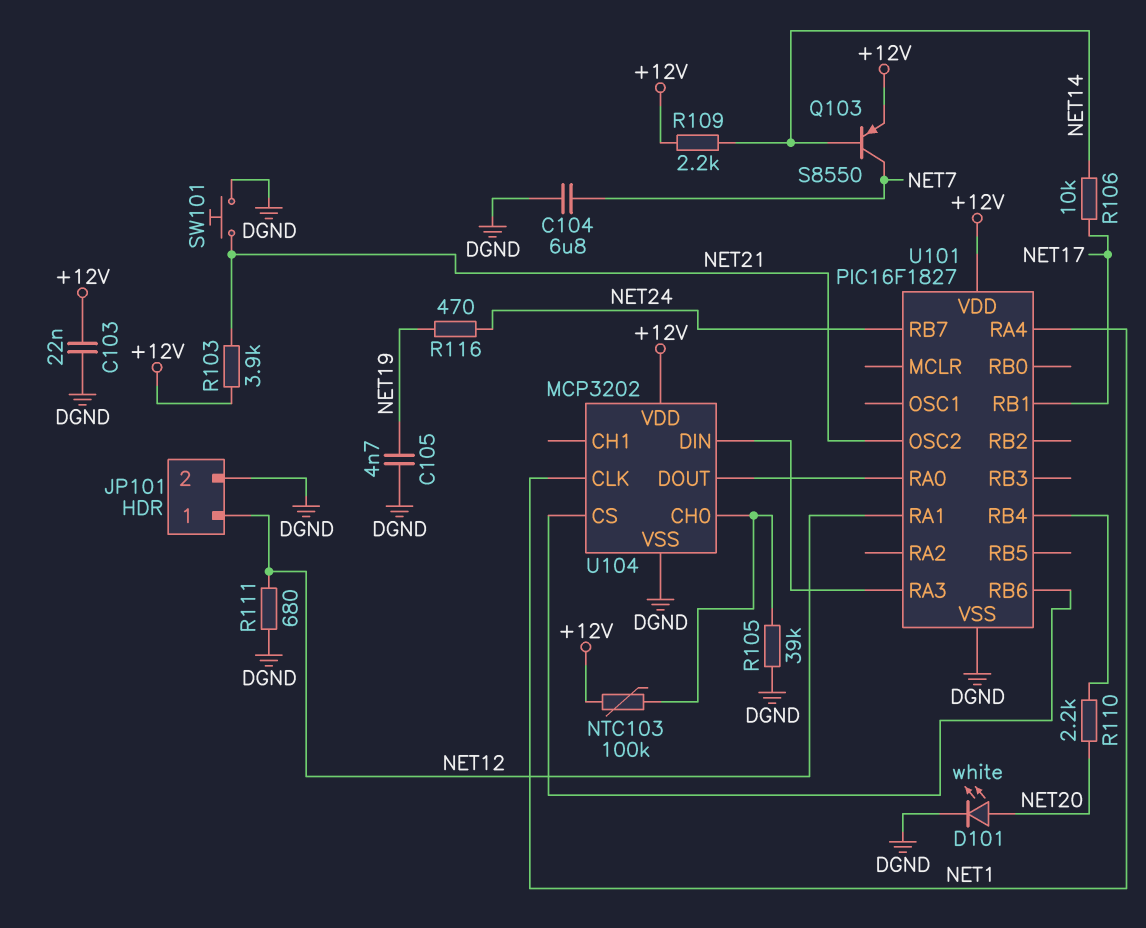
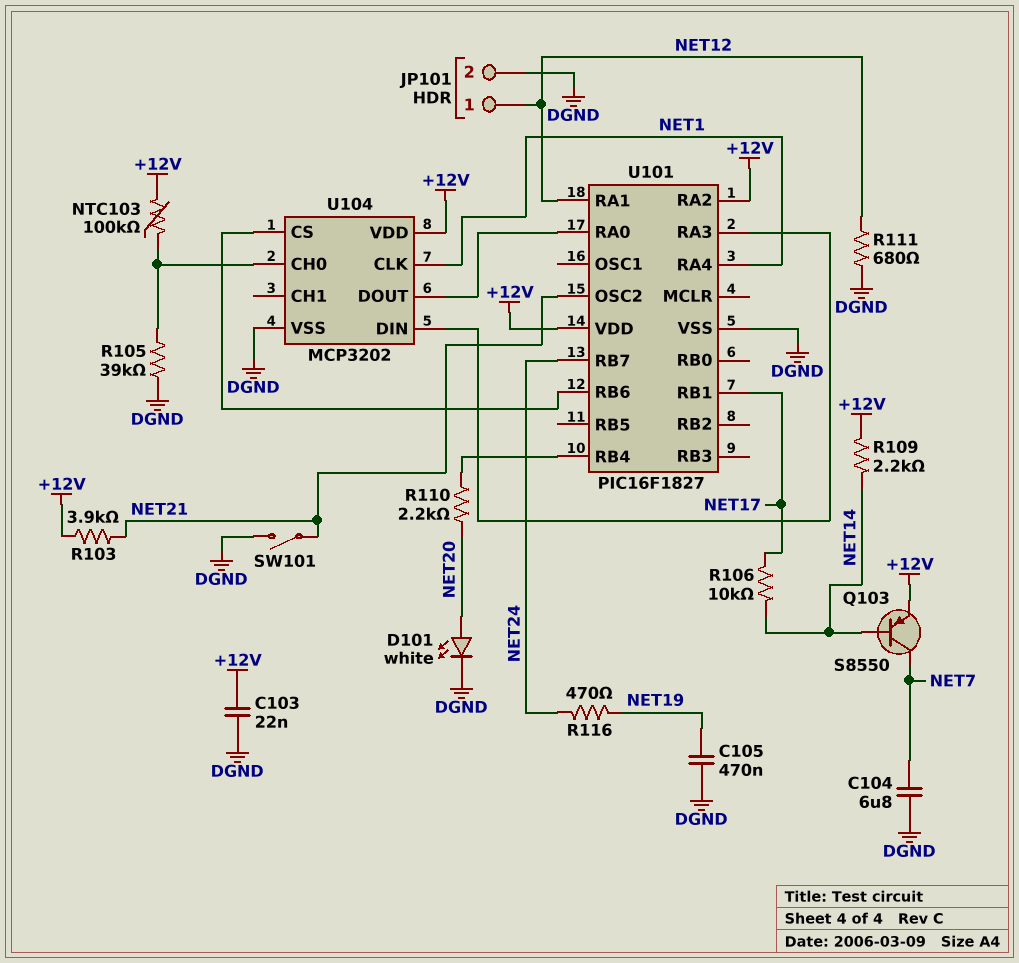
C105: 4.7nF (DGND, NET19) -> 470nF (DGND, NET19)
SW101: button (DGND, NET21) -> switch (DGND, NET21)
U101 pin RA2: none -> +12V

